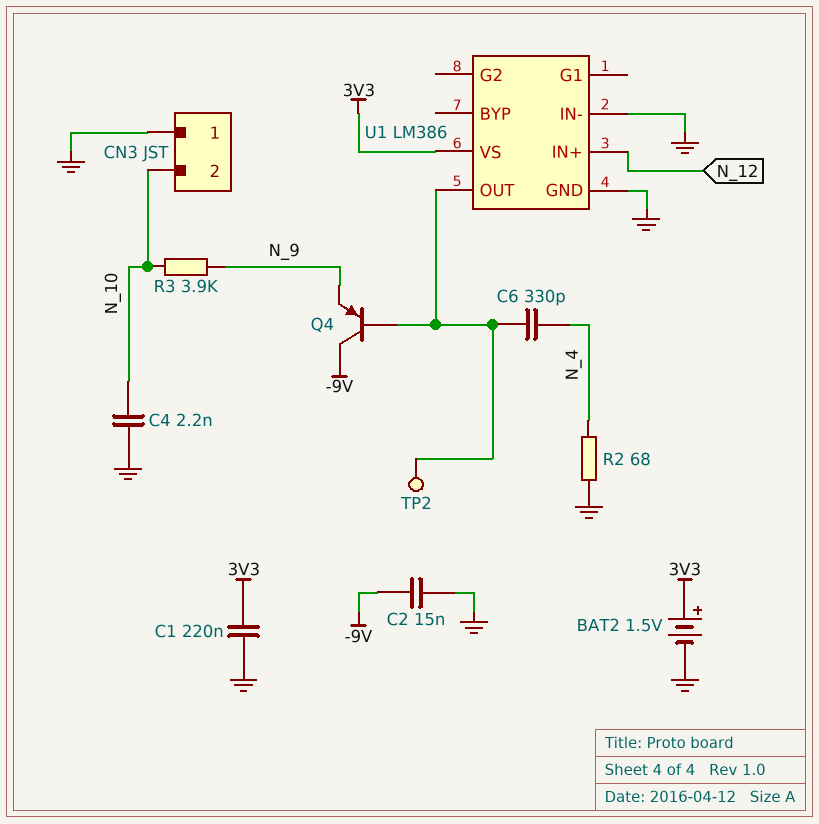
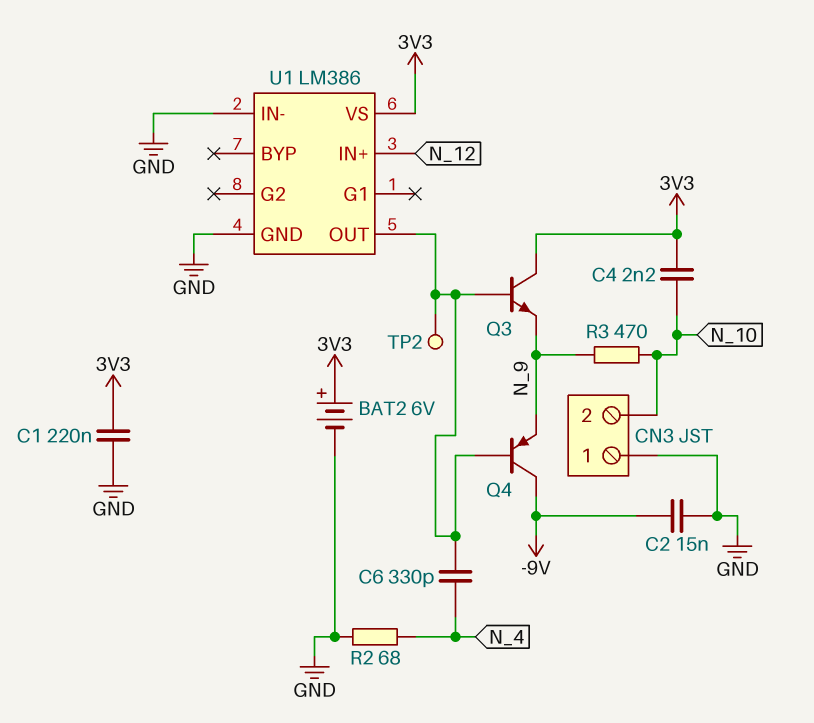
BAT2: 1.5V (plus 3V3, minus GND) -> 6V (plus 3V3, minus GND)
C4: 2.2nF (GND, N_10) -> 2.2nF (3V3, N_10)
Q3: none -> NPN (B U1/OUT, C 3V3, E N_9)
R3: 3.9k (N_9, N_10) -> 470 (N_9, N_10)

